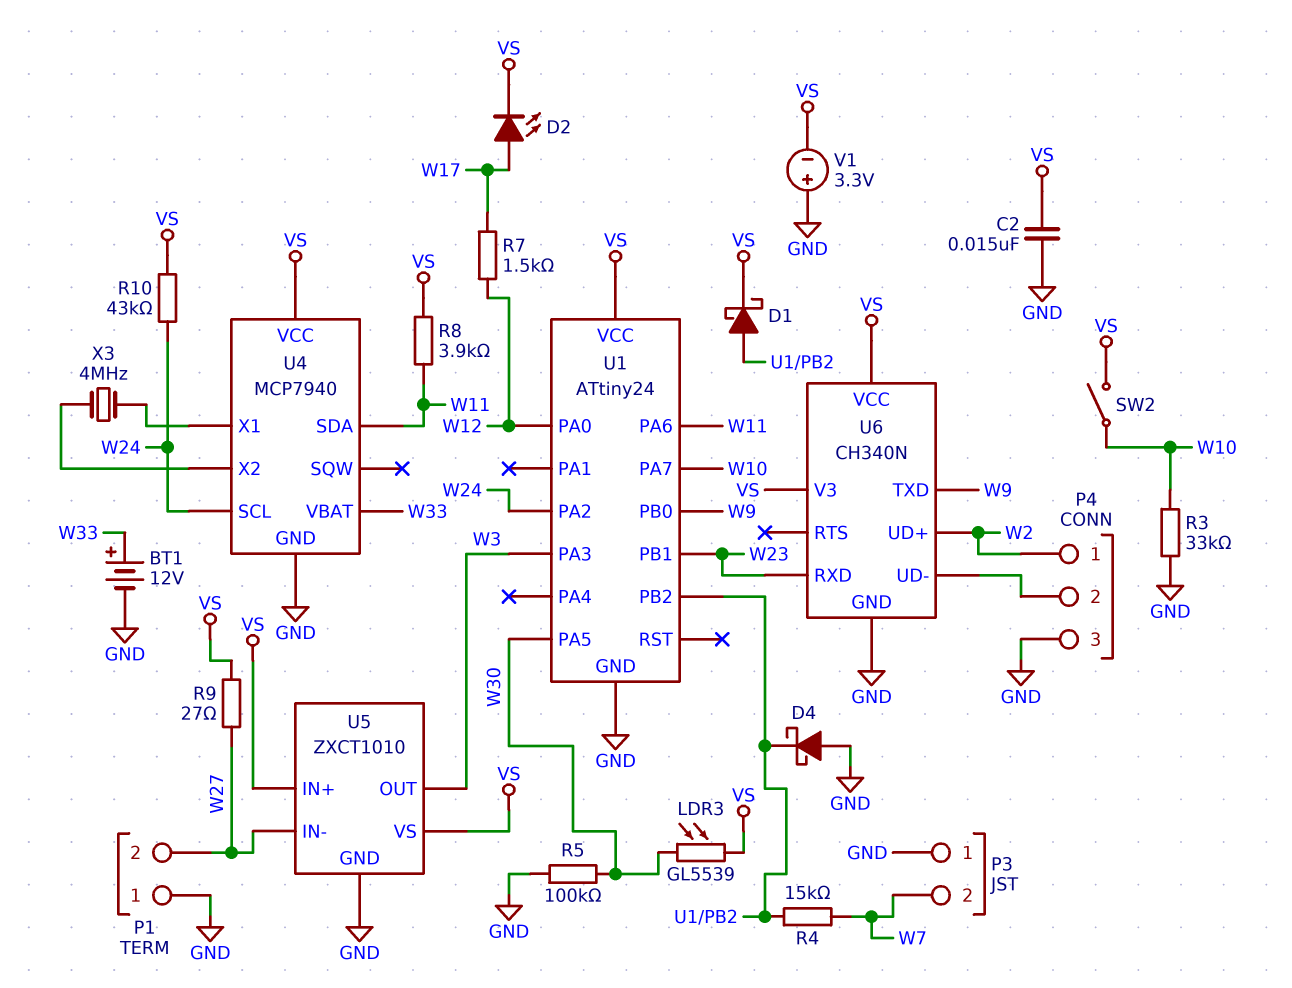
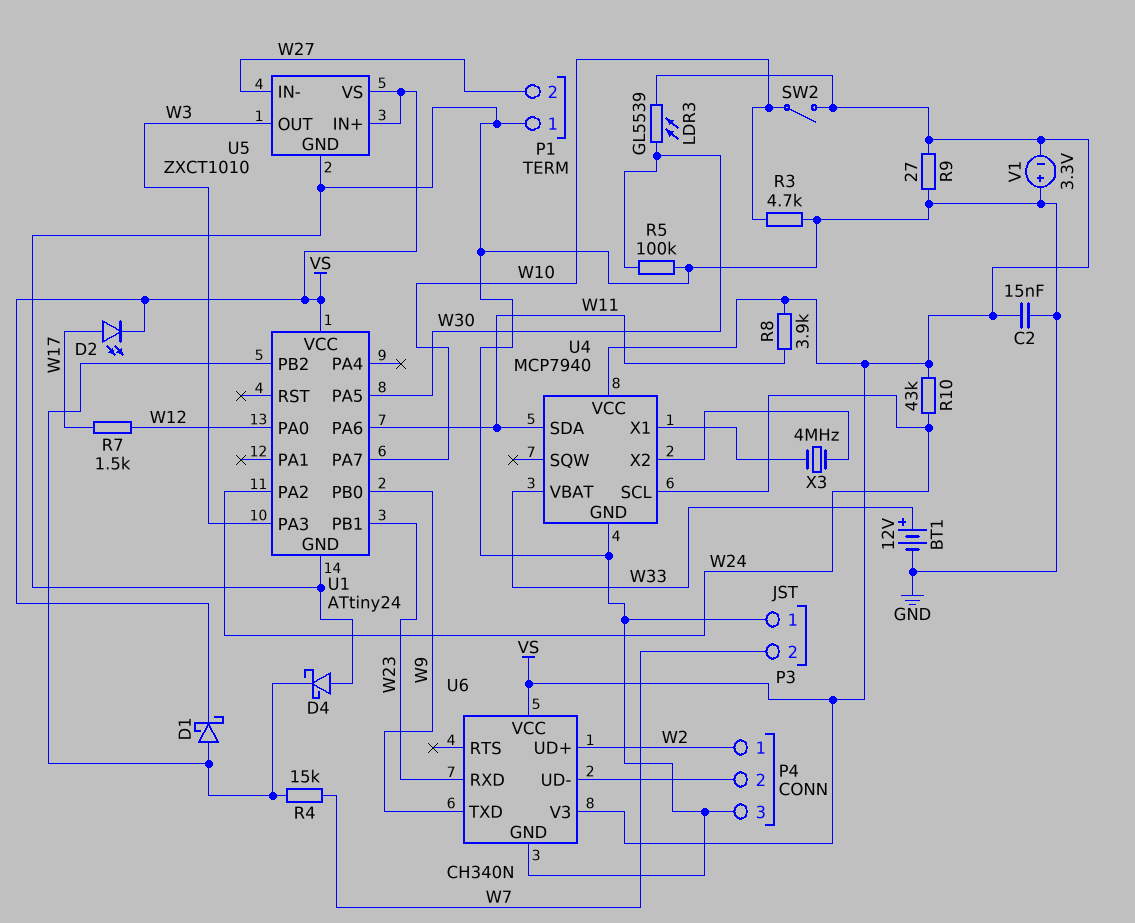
R3: 33k (GND, W10) -> 4.7k (GND, W10)
R9: 27 (VS, W27) -> 27 (GND, VS)

